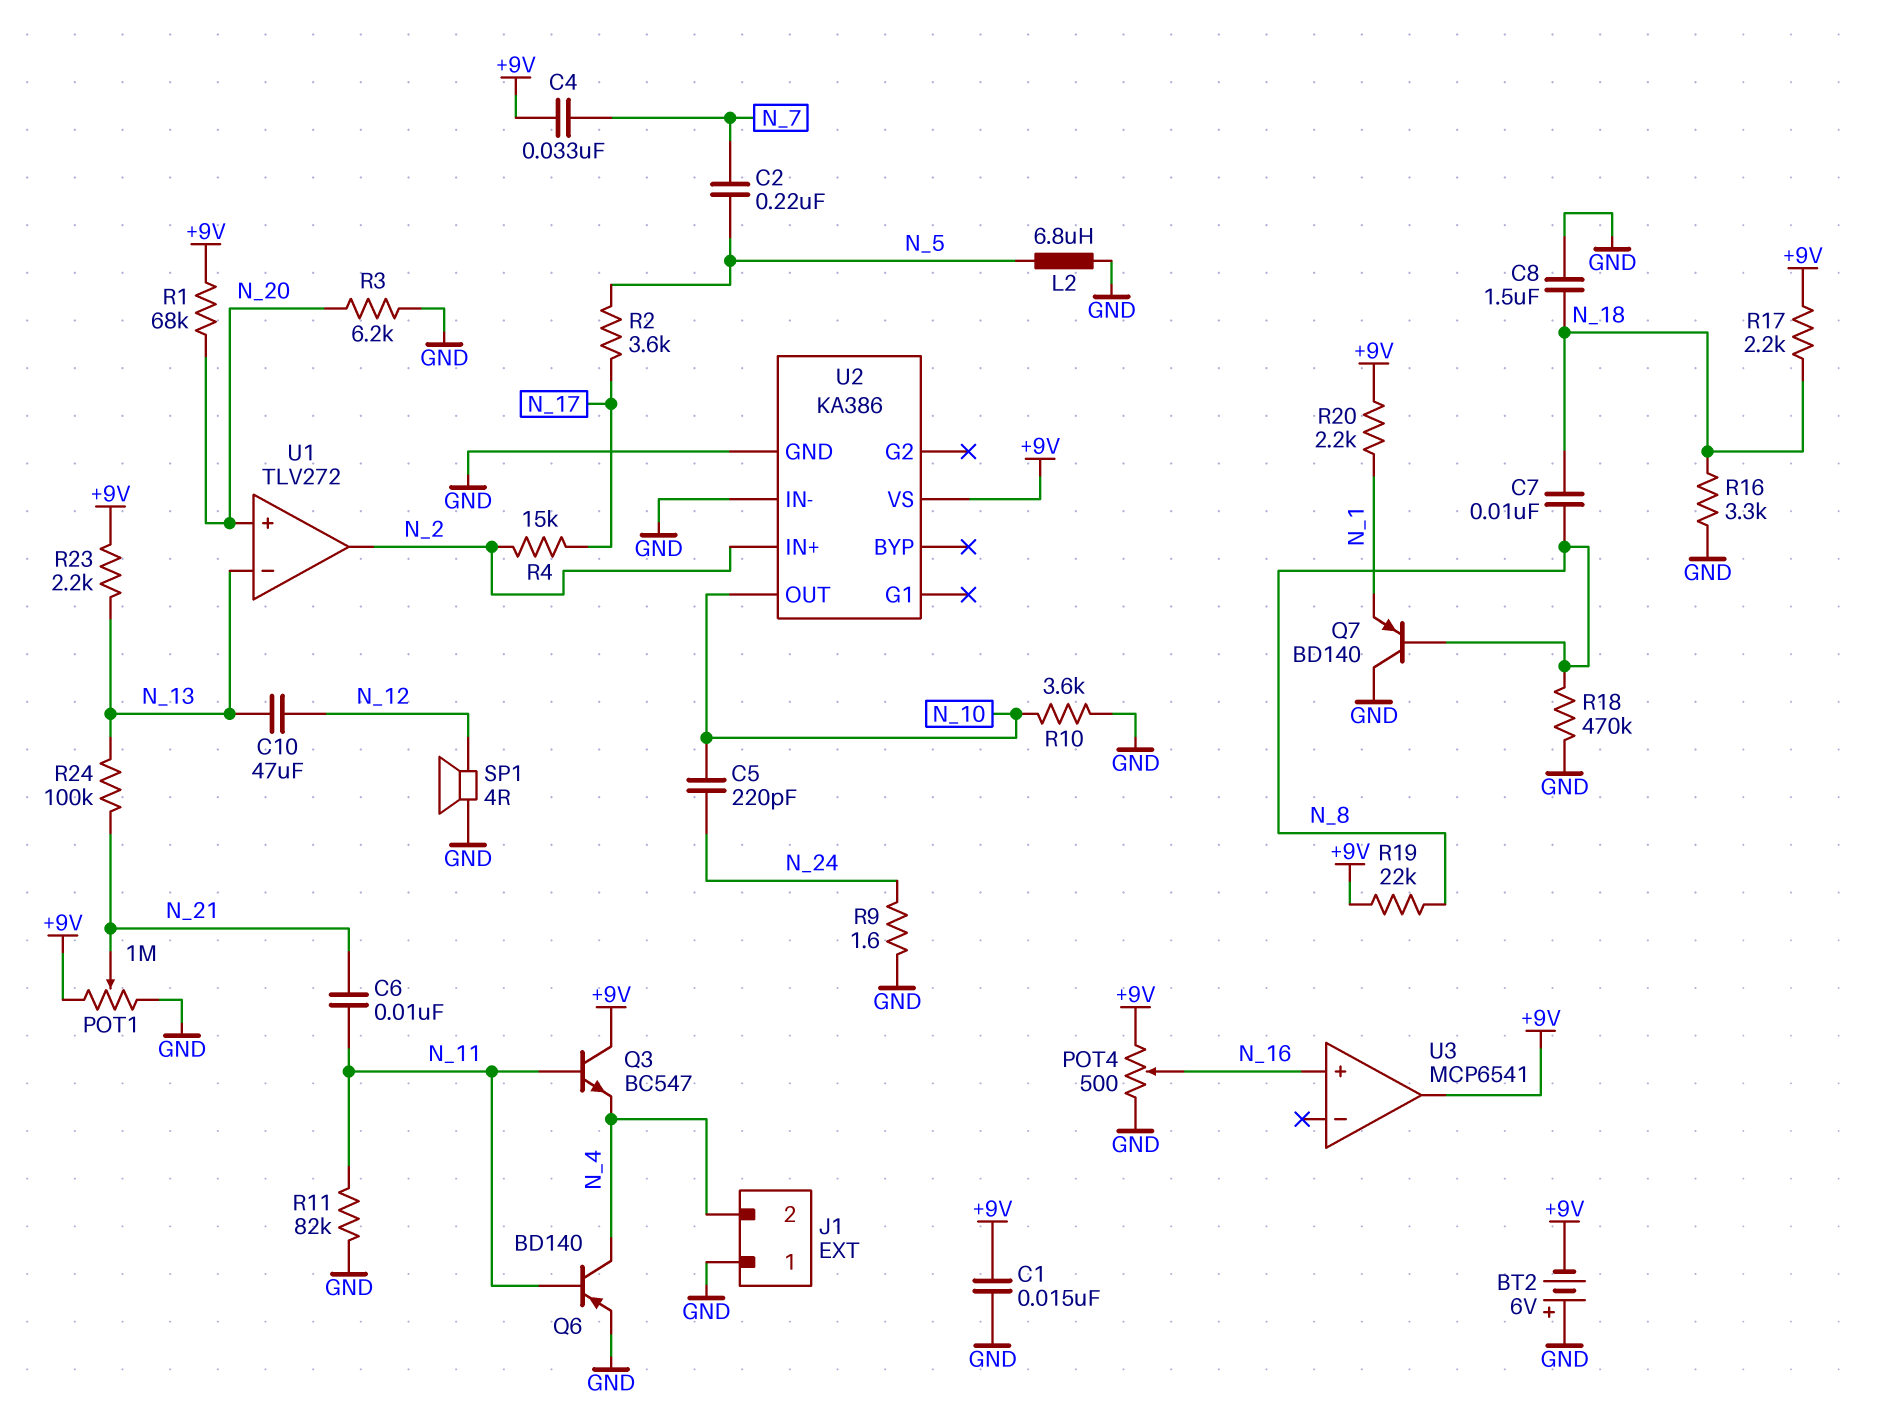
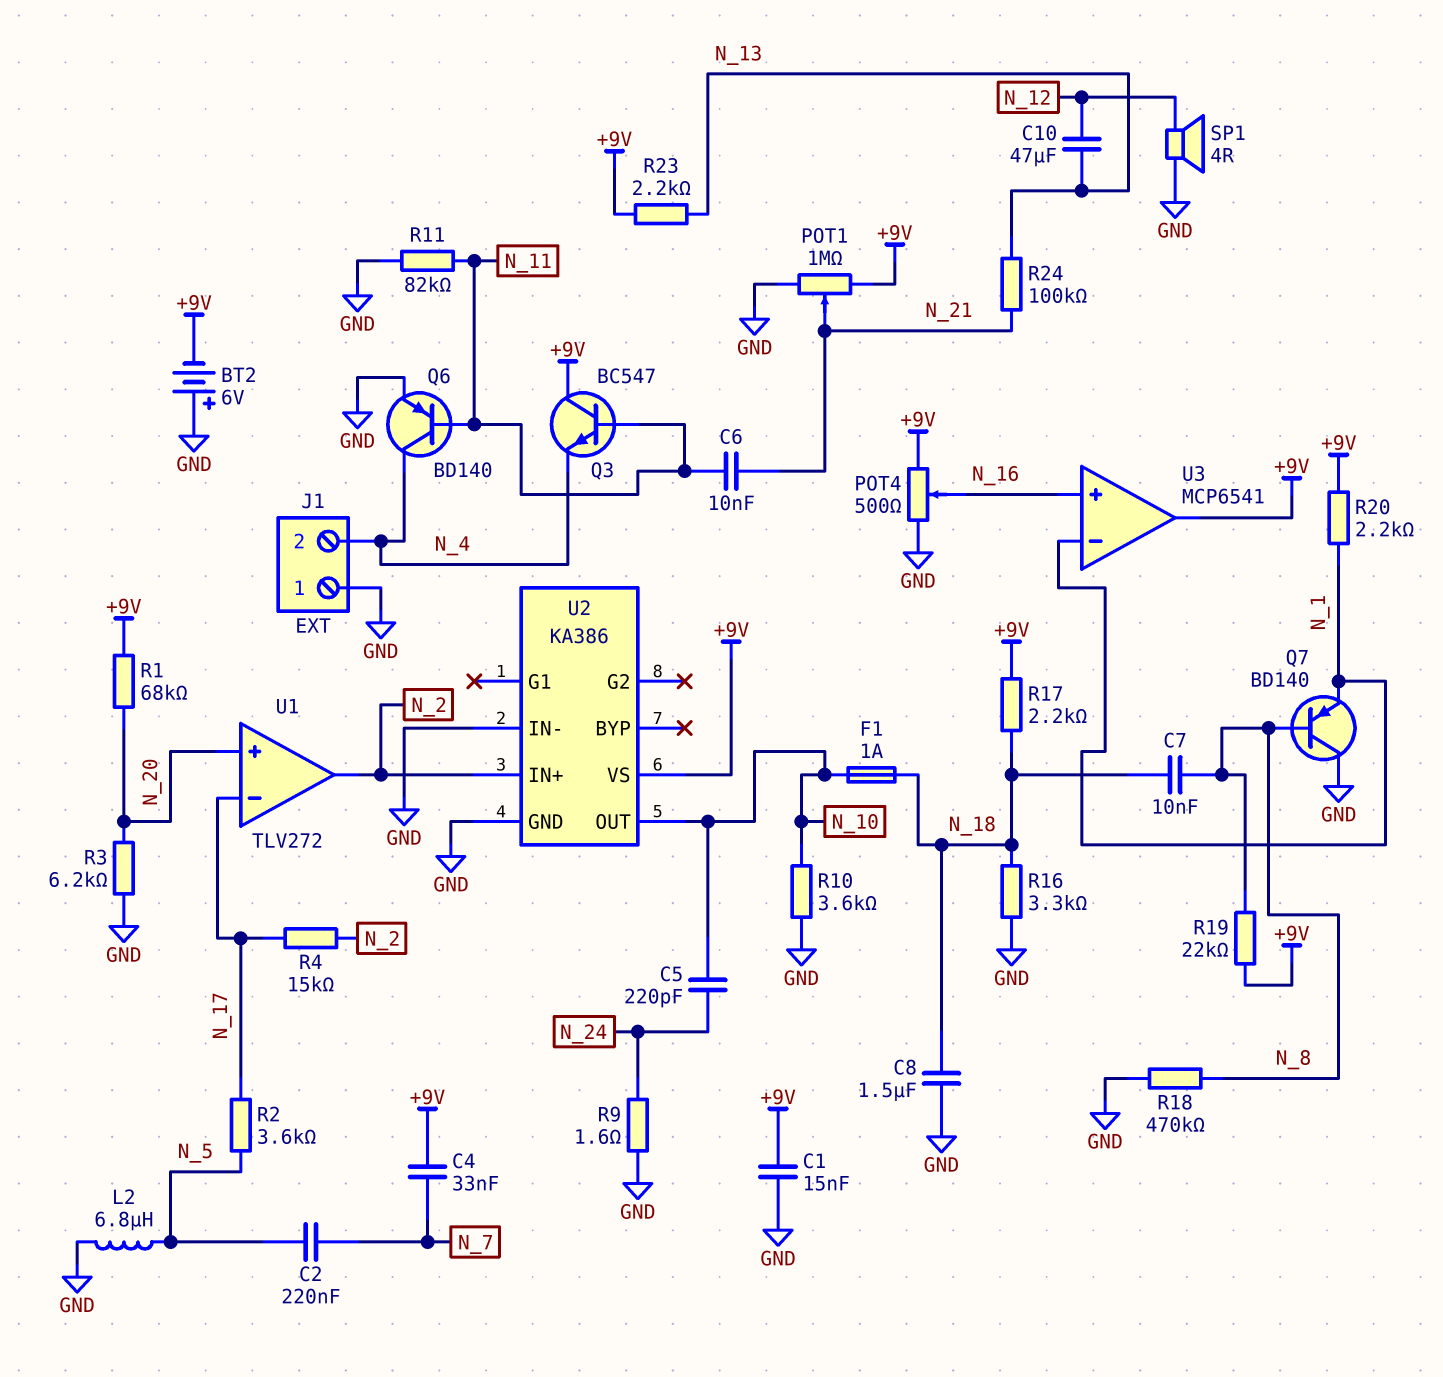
F1: none -> 1A (N_10, N_18)
U1 pin in-: N_13 -> N_17
U3 pin in-: none -> N_1

